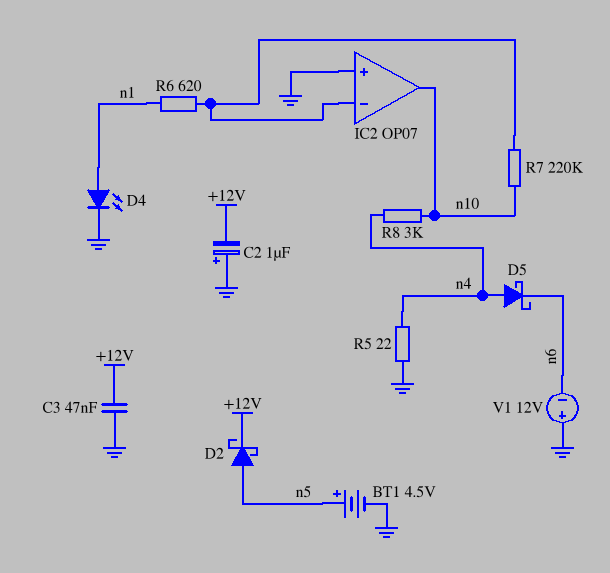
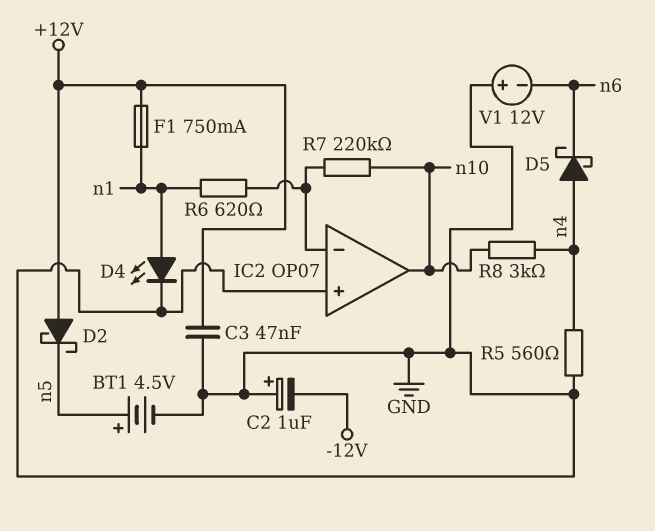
C2: 1uF (plus GND, minus +12V) -> 1uF (plus GND, minus -12V)
D2: schottky (A n5, K +12V) -> schottky (A +12V, K n5)
F1: none -> 750mA (+12V, n1)
R5: 22 (GND, n4) -> 560 (GND, n4)

